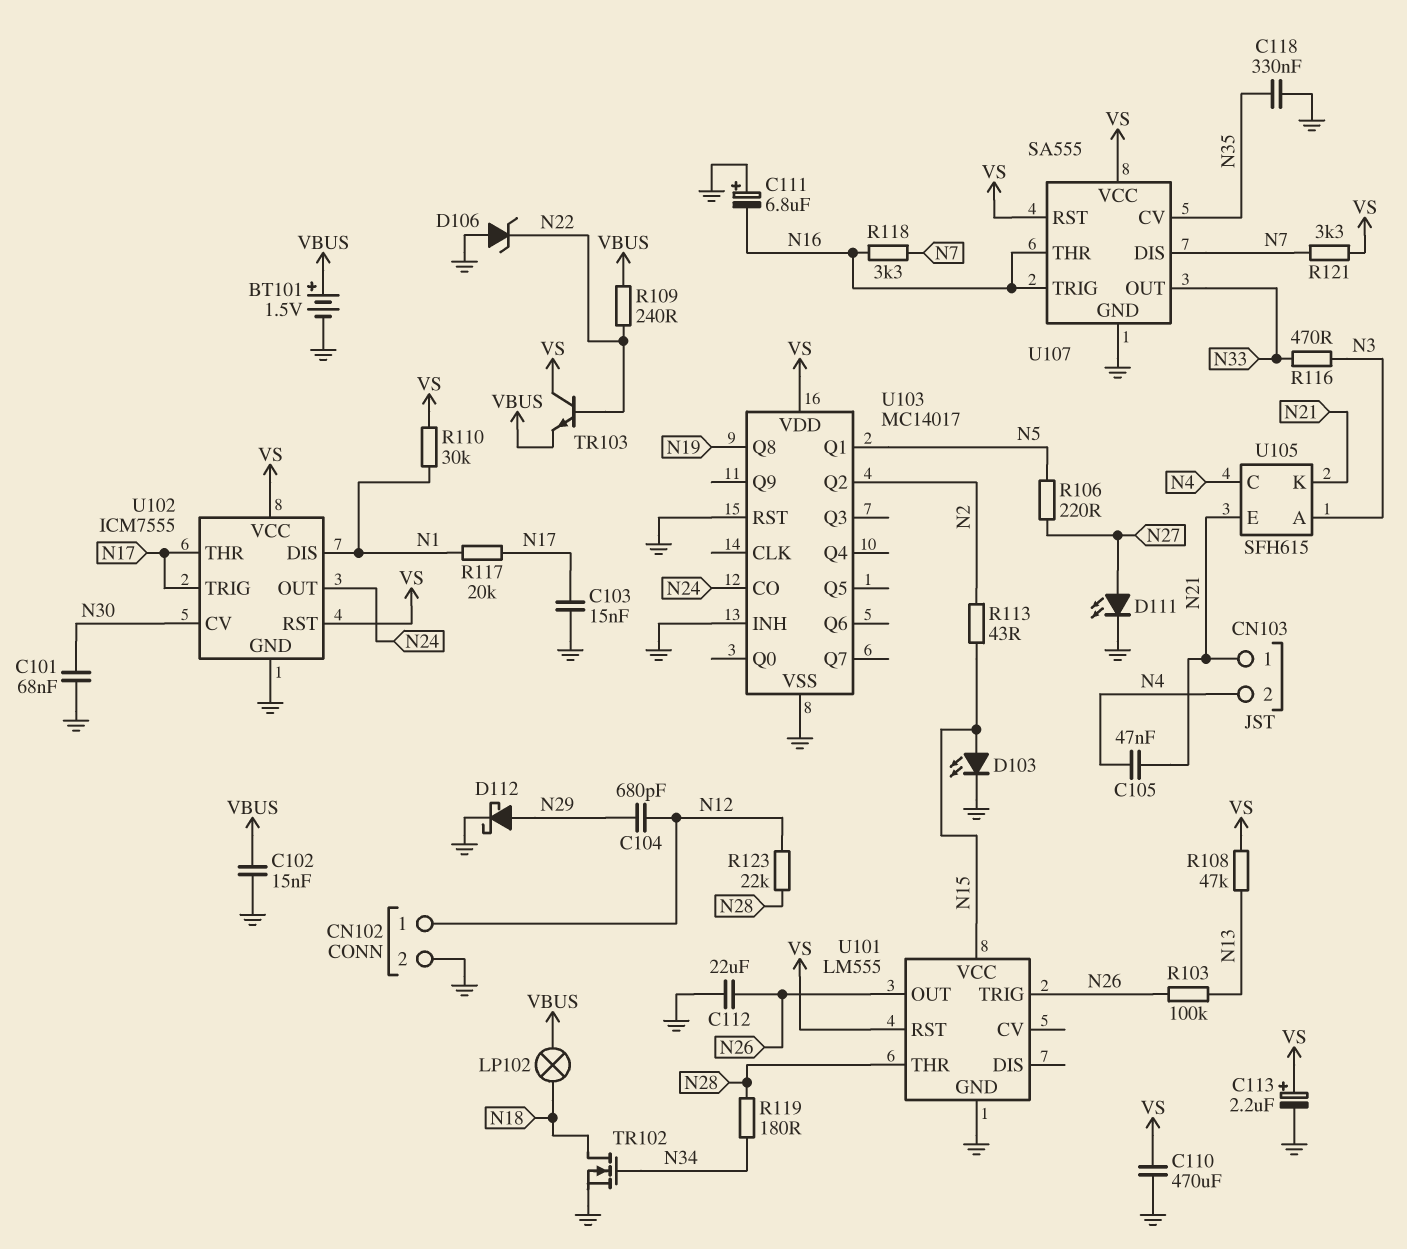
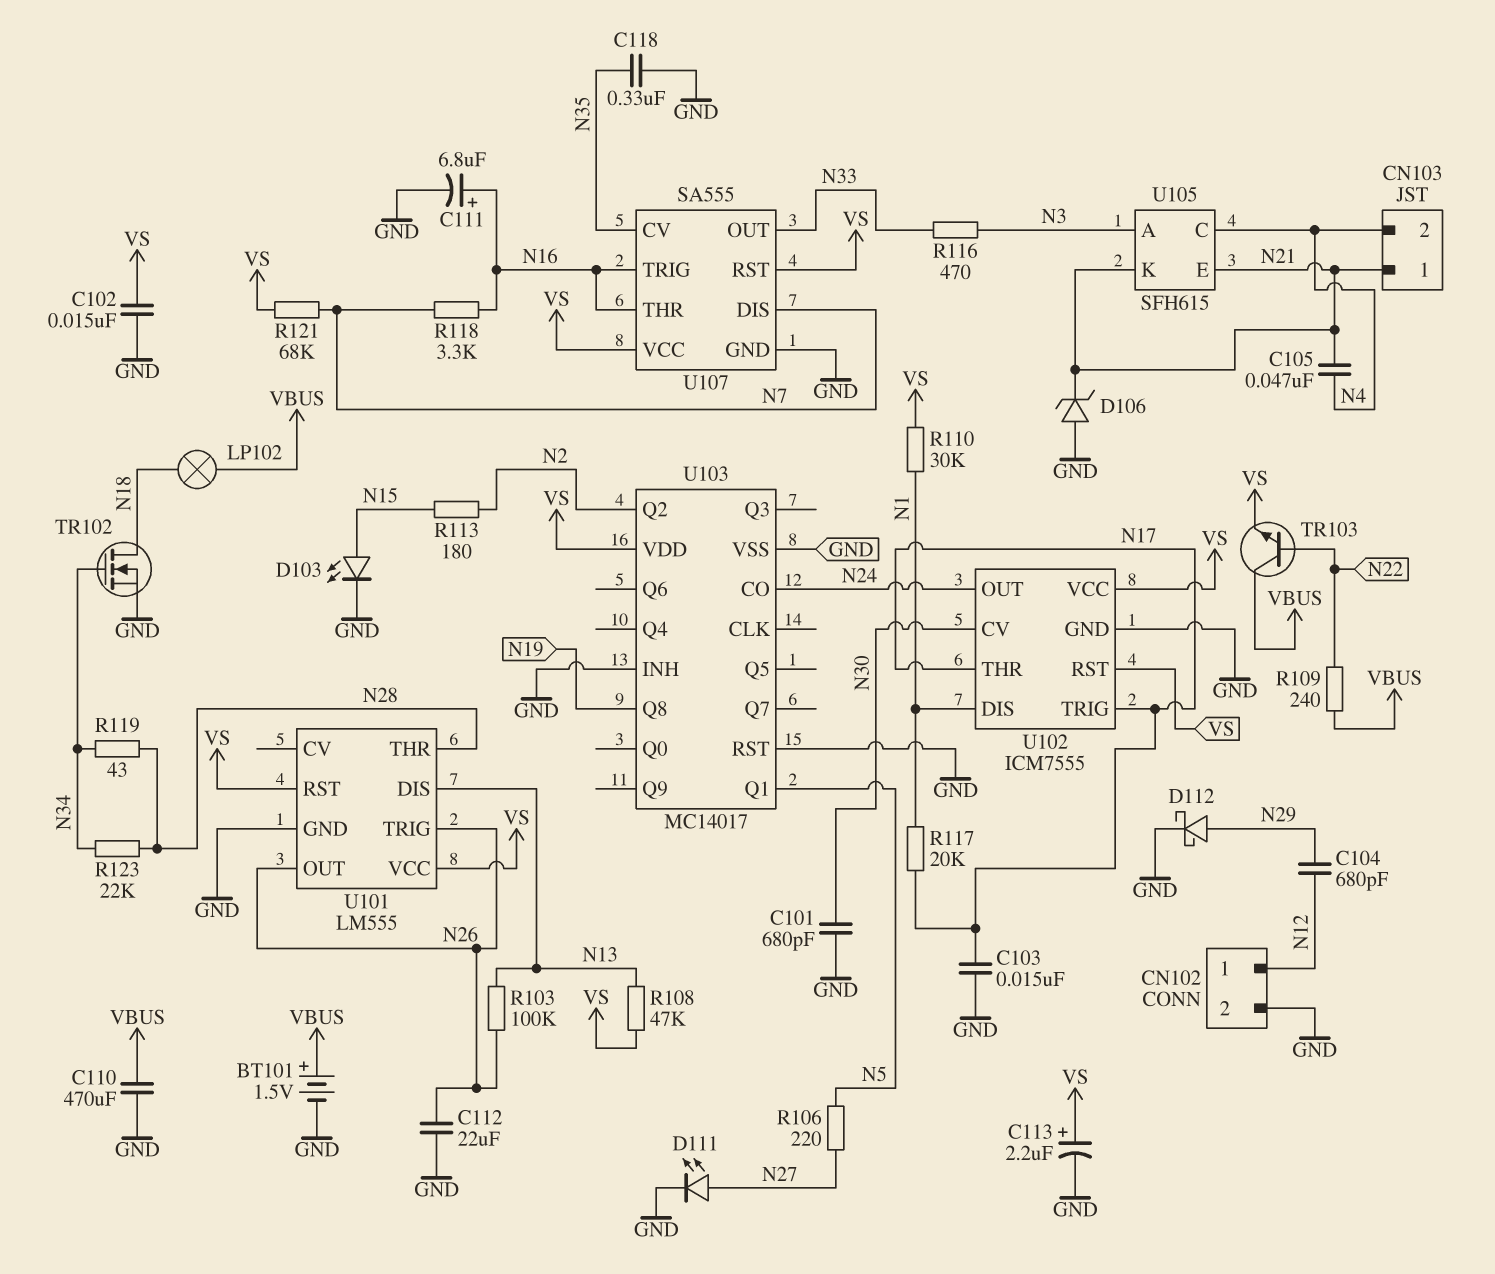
C101: 68nF (GND, N30) -> 680pF (GND, N30)
C102: 15nF (GND, VBUS) -> 15nF (GND, VS)
C110: 470uF (GND, VS) -> 470uF (GND, VBUS)
C111: 6.8uF (plus GND, minus N16) -> 6.8uF (plus N16, minus GND)
D106: zener (A GND, K N22) -> zener (A GND, K N21)
R113: 43 (N2, N15) -> 180 (N2, N15)
R119: 180 (N28, N34) -> 43 (N28, N34)
R121: 3.3k (N7, VS) -> 68k (N7, VS)
R123: 22k (N12, N28) -> 22k (N28, N34)
TR103: NPN (B N22, C VS, E VBUS) -> NPN (B N22, C VBUS, E VS)
U101 pin DIS: none -> N13
U101 pin VCC: N15 -> VS

